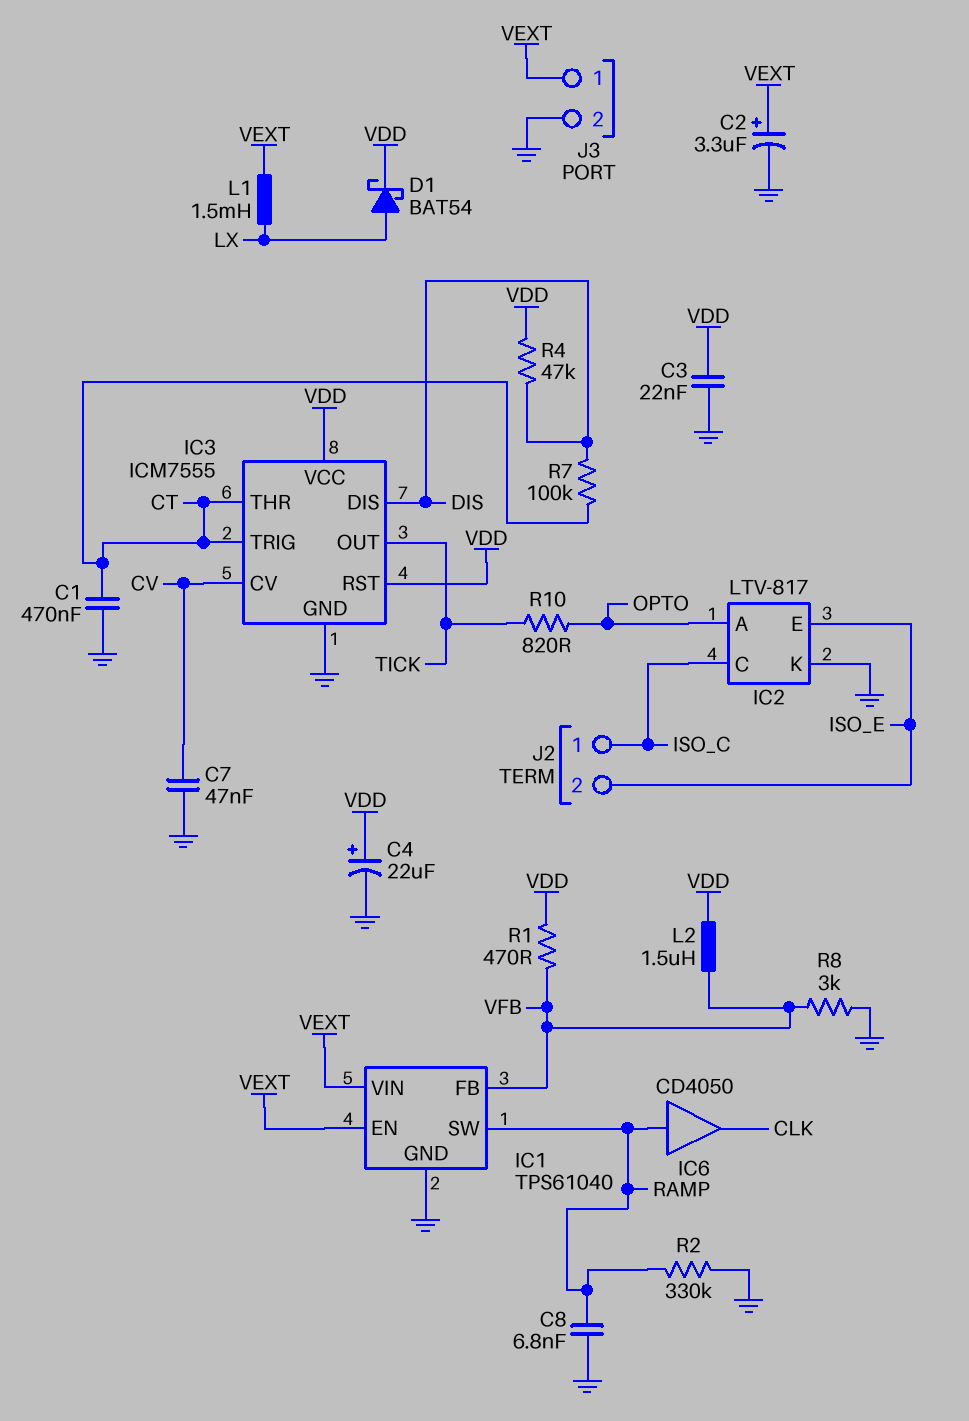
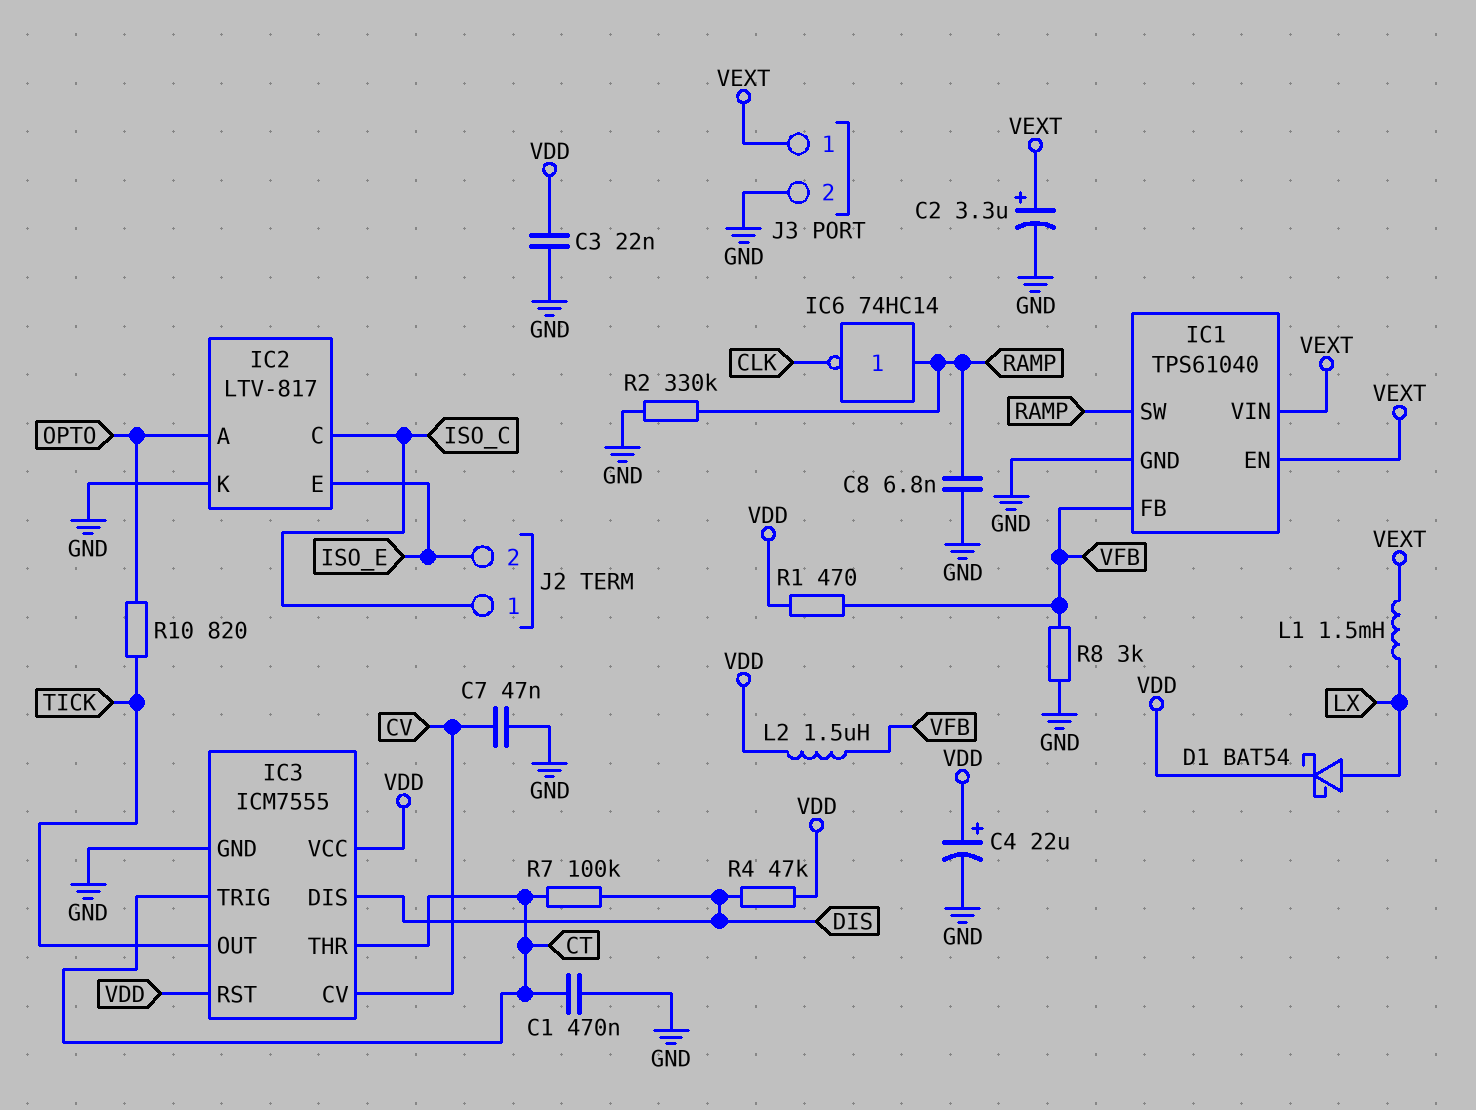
IC6: buffer CD4050 (in RAMP, out CLK) -> NOT 74HC14 (in RAMP, out CLK)

